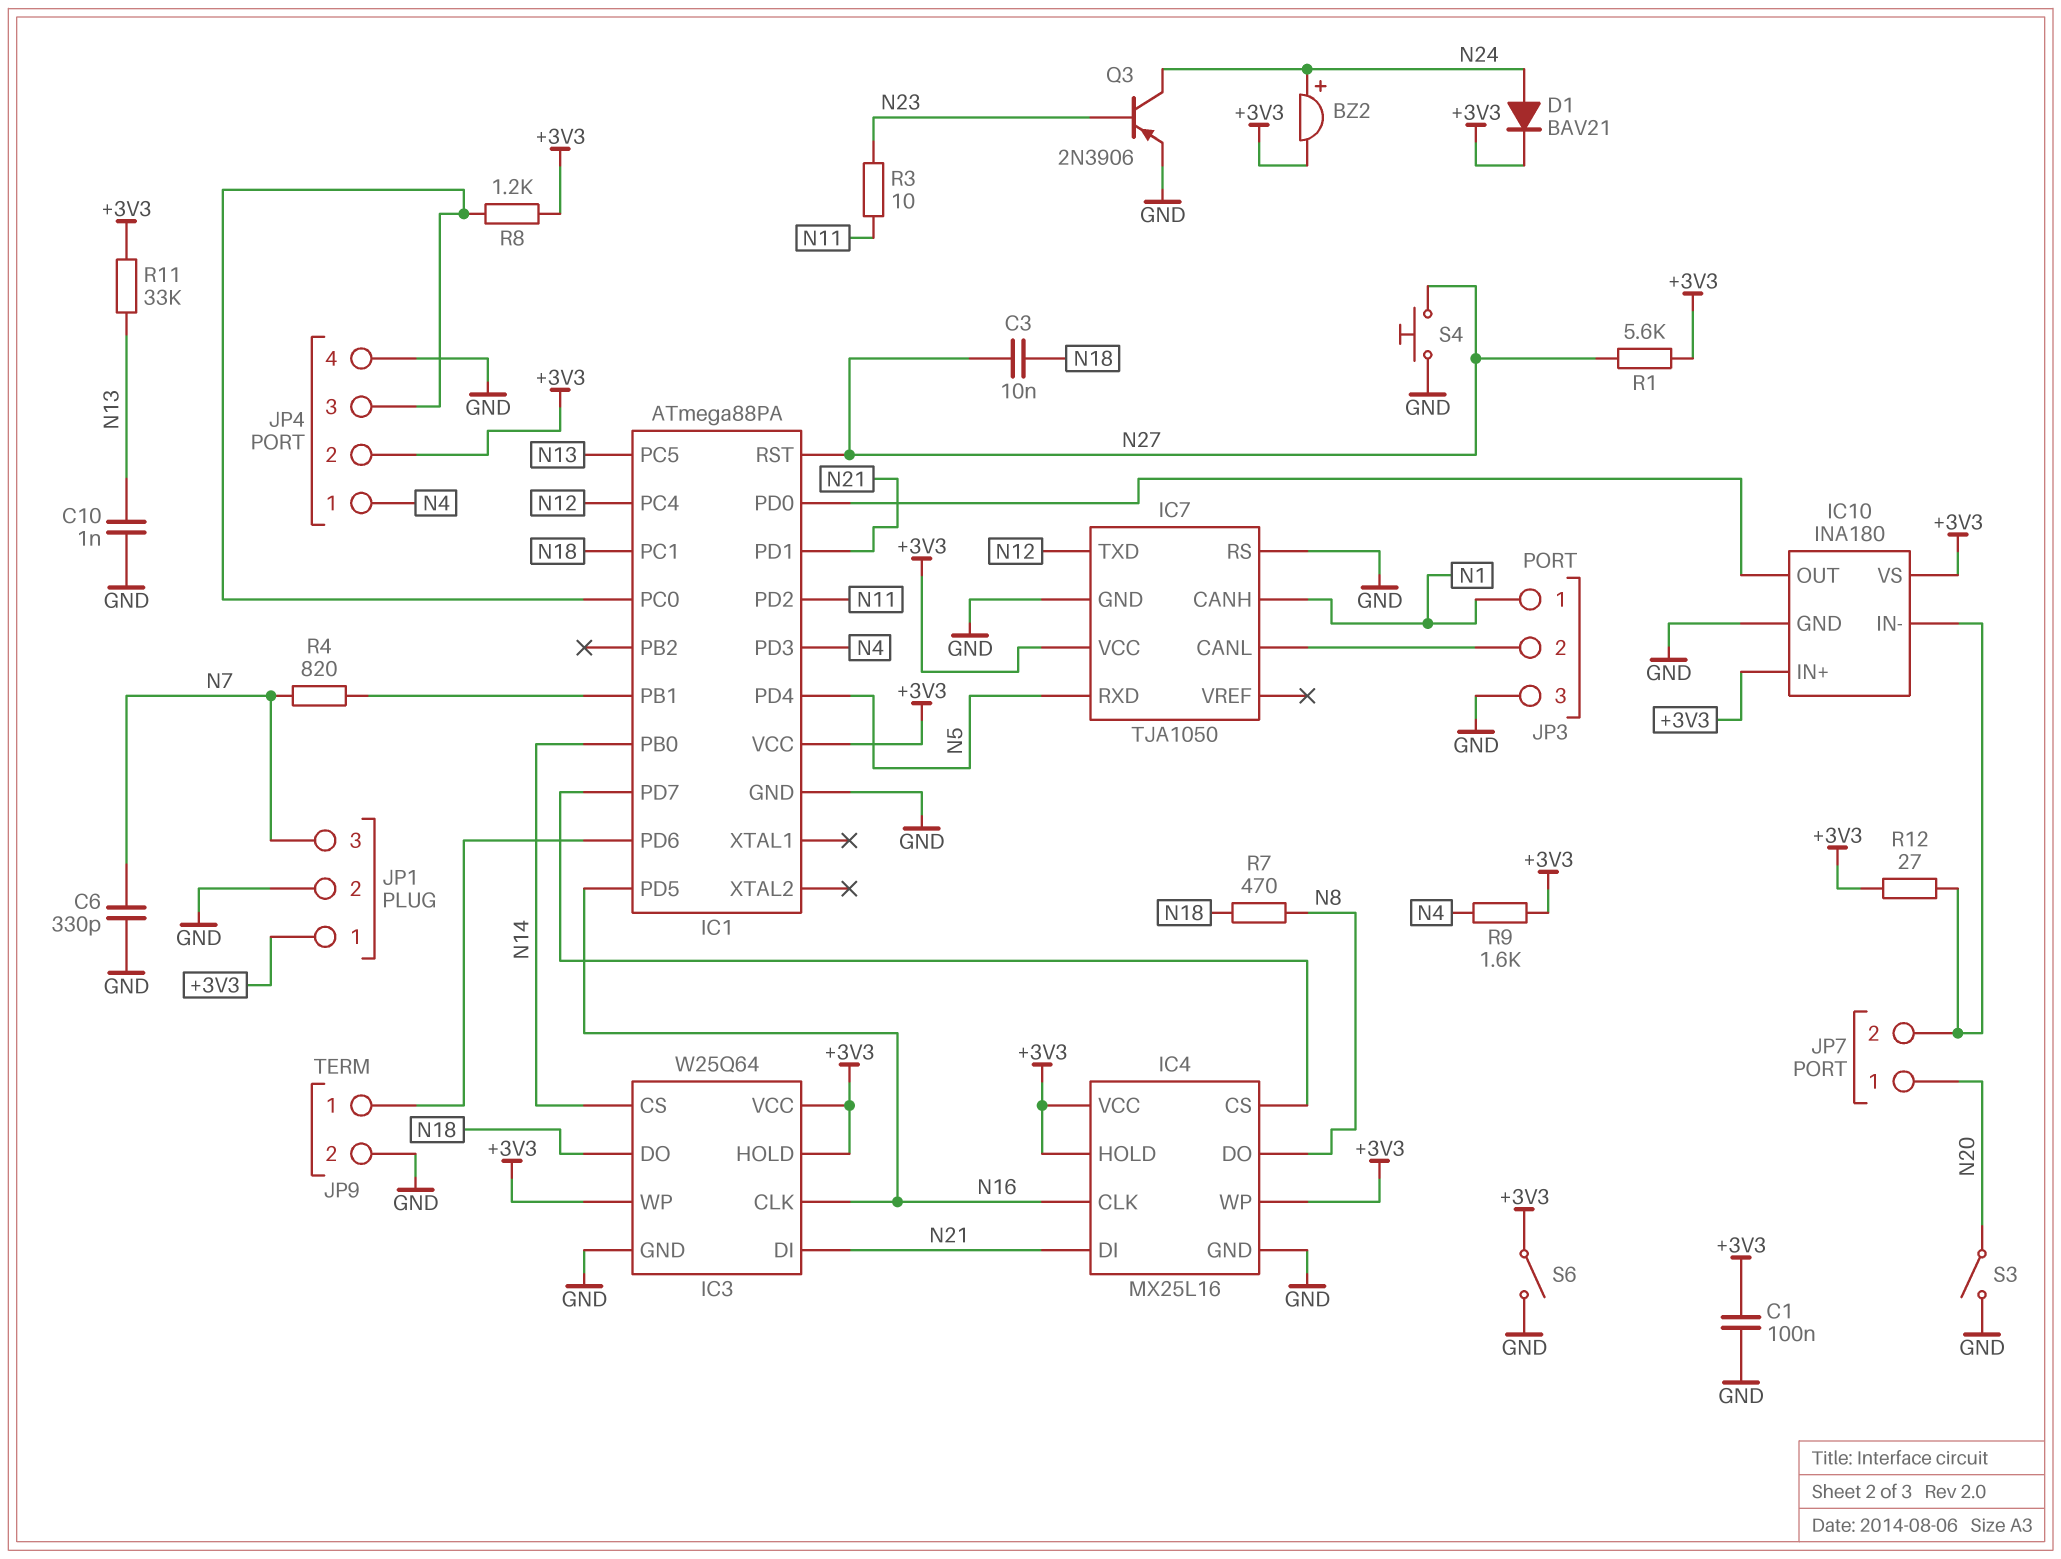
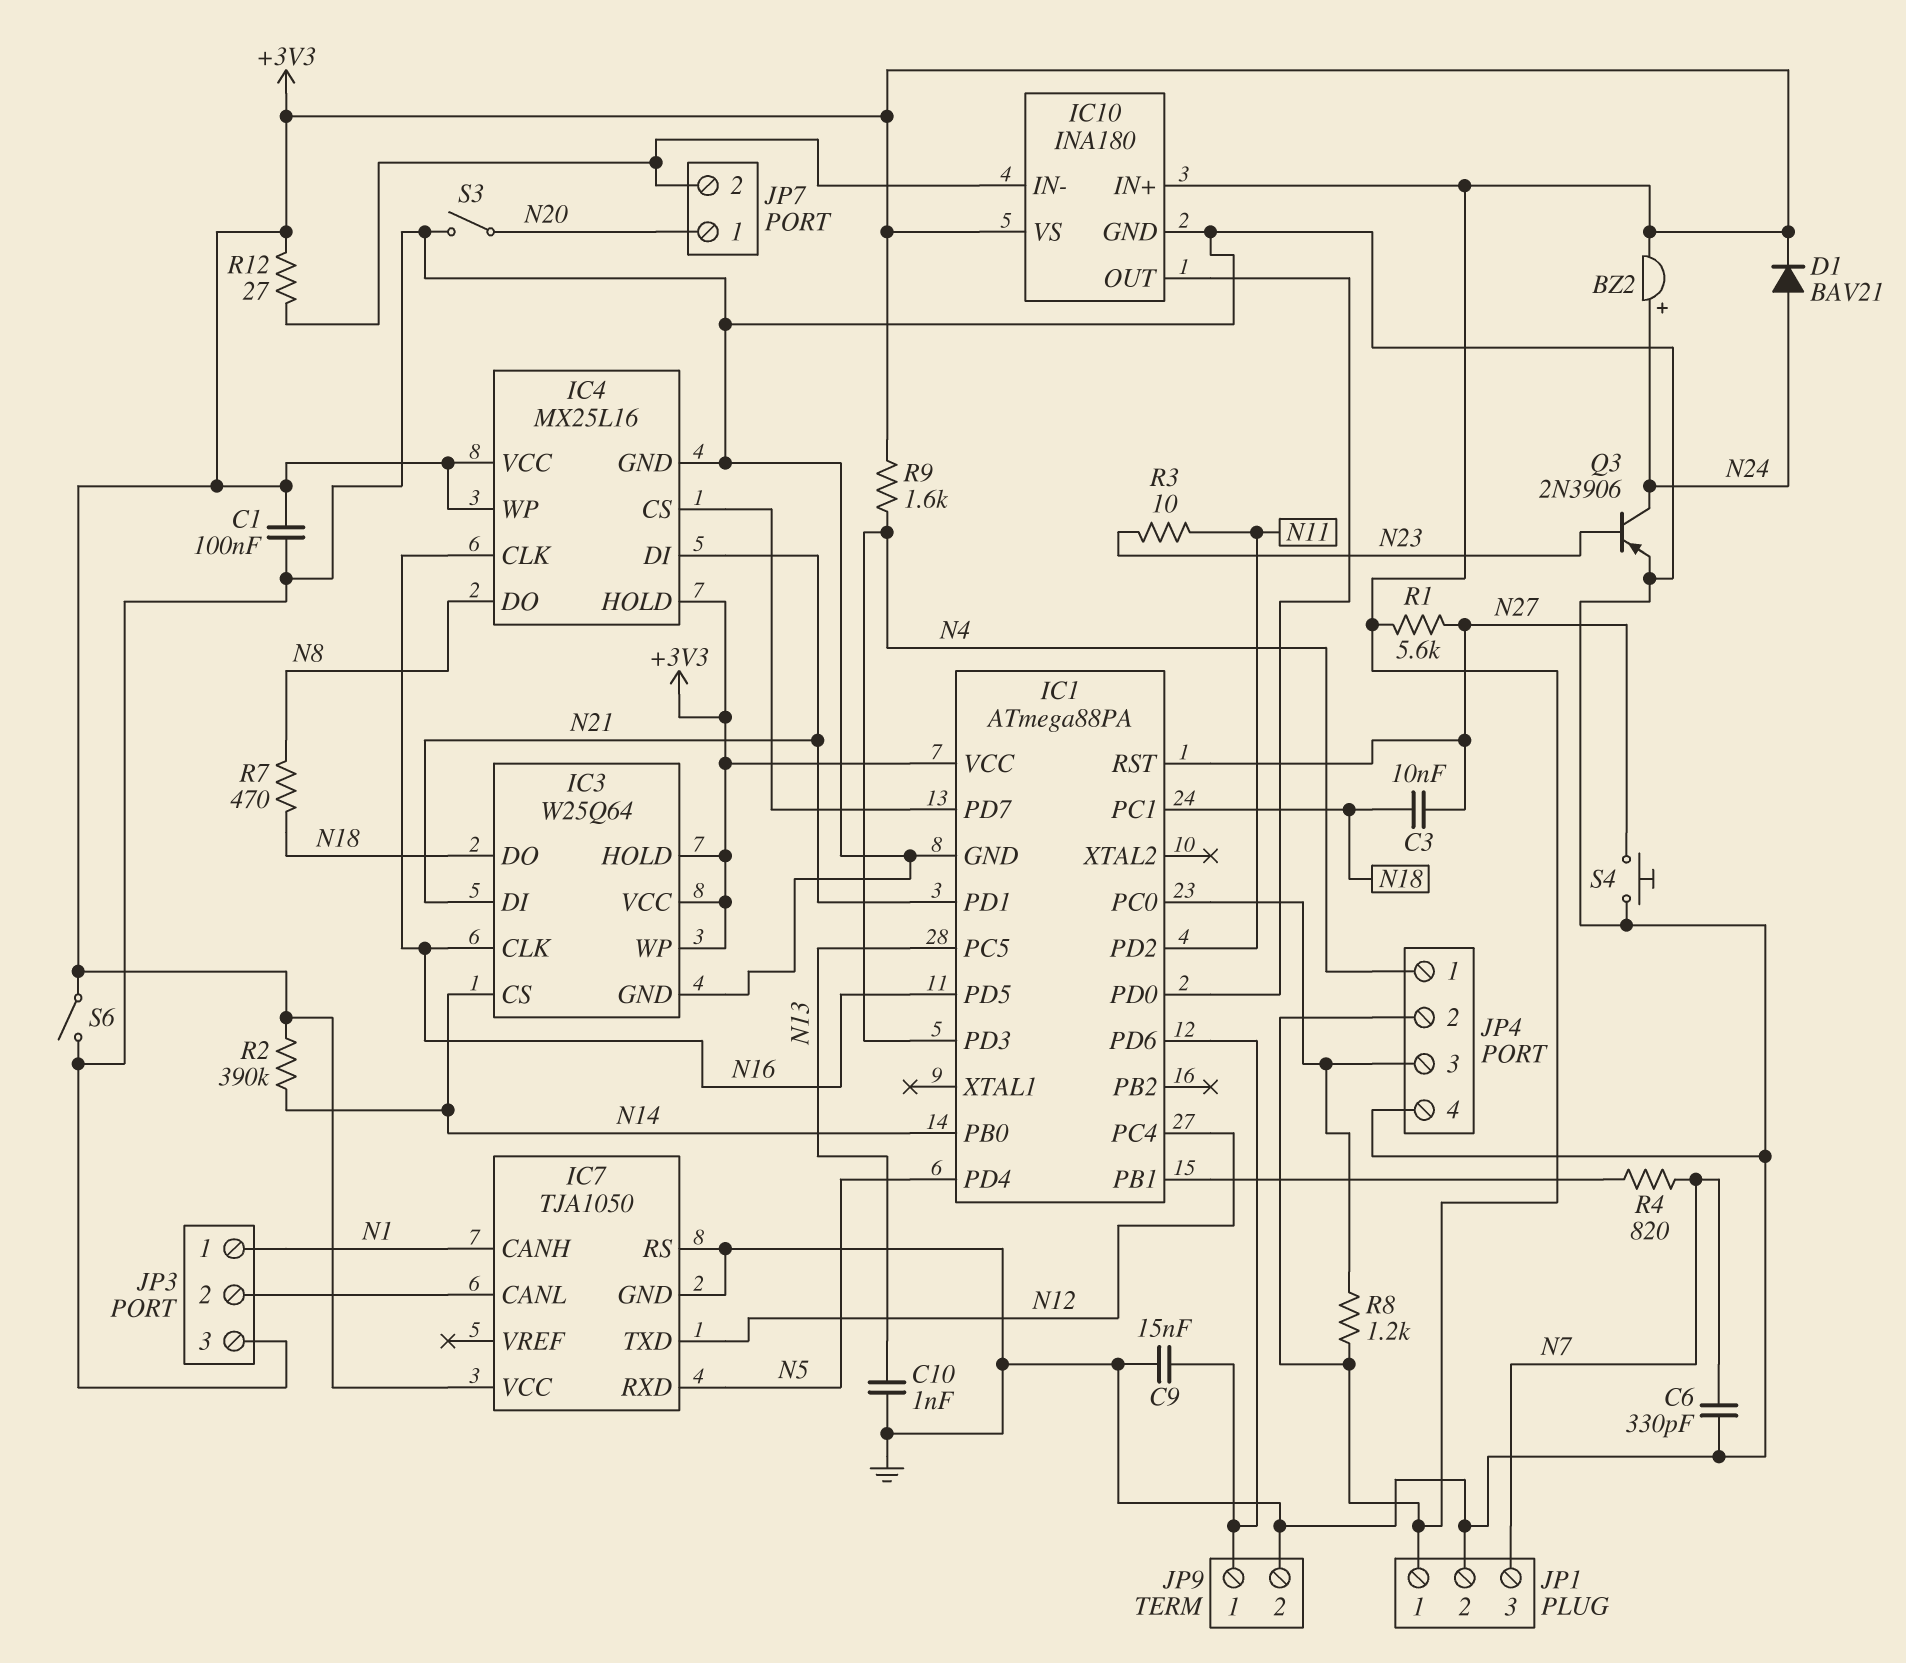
C9: none -> 15nF (GND, IC1/PD6)
R2: none -> 390k (+3V3, N14)
R11: 33k (+3V3, N13) -> none

